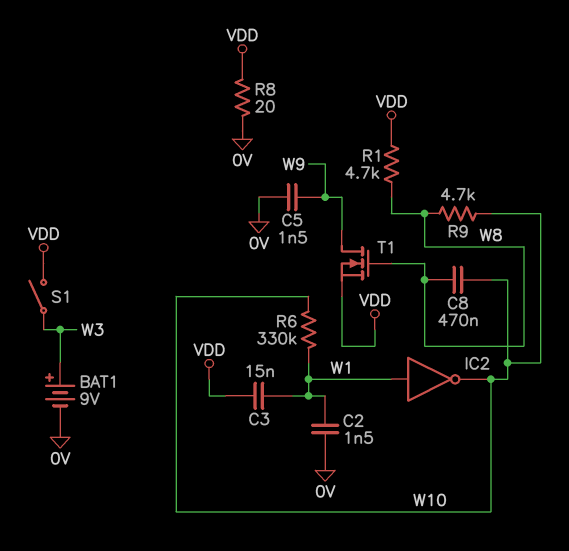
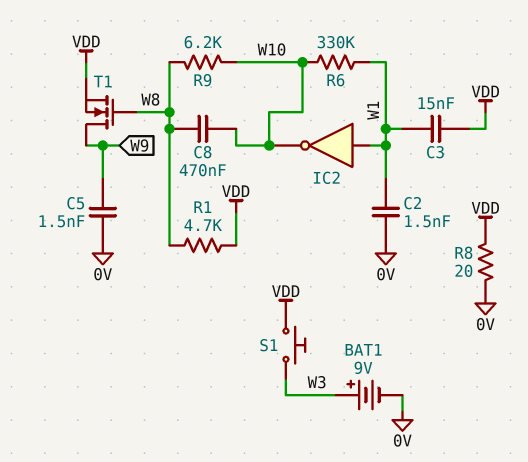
R9: 4.7k (W8, W10) -> 6.2k (W8, W10)
S1: switch (VDD, W3) -> button (VDD, W3)

